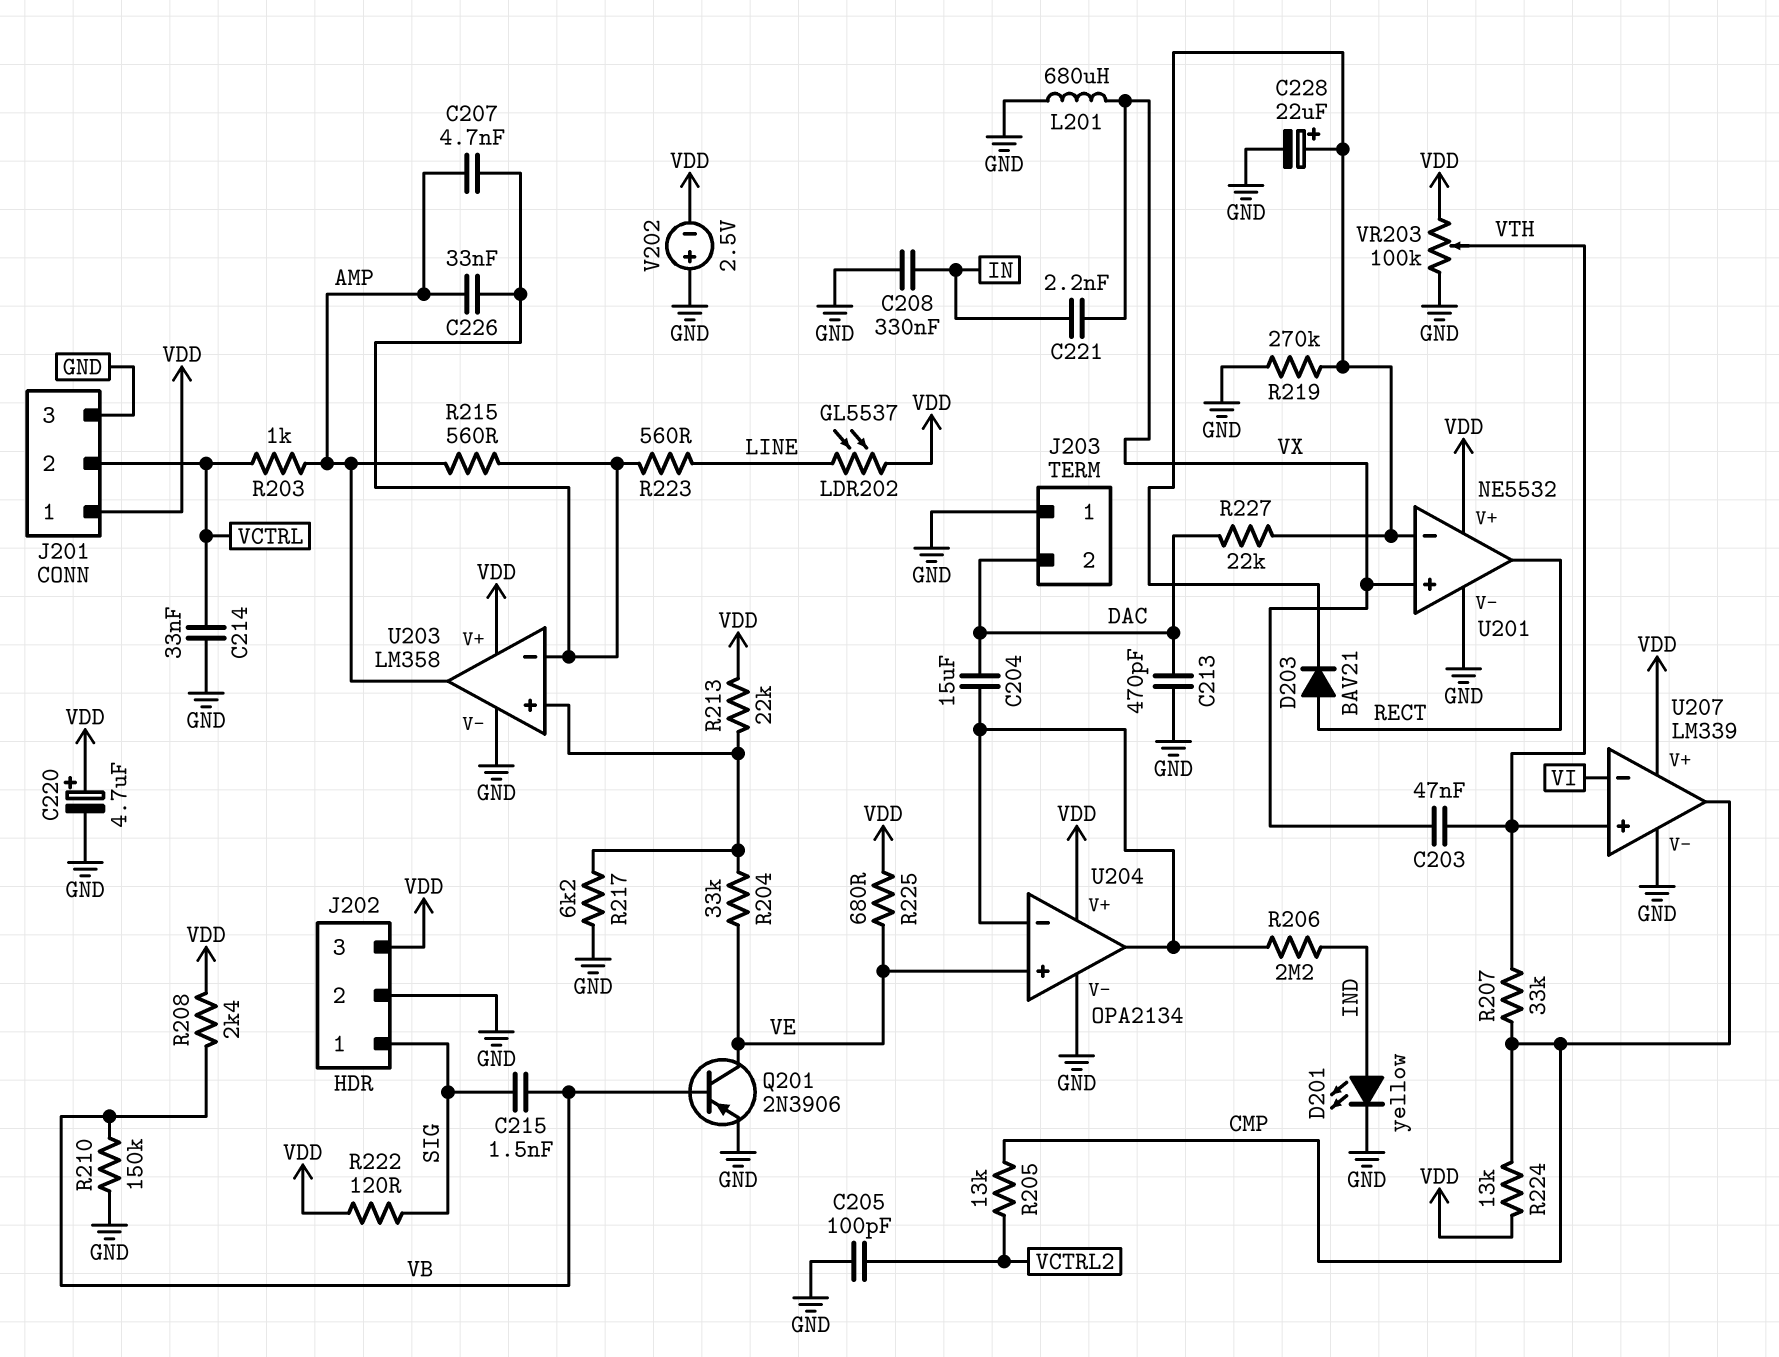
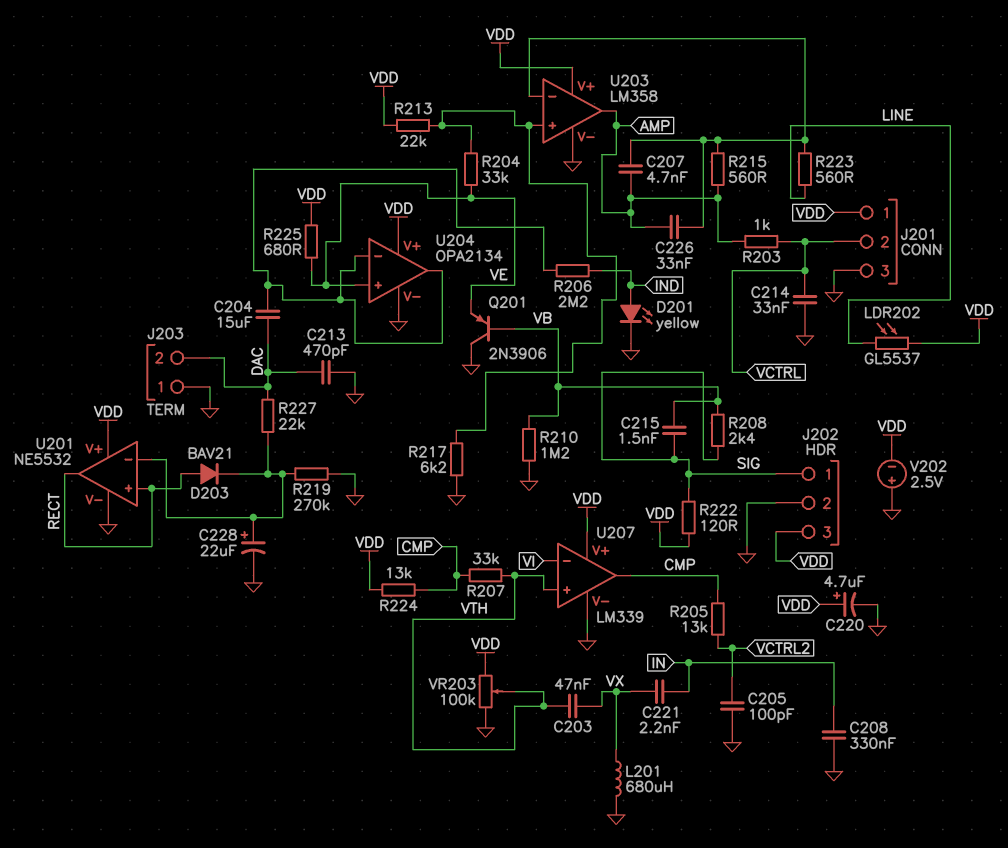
Q201: PNP 2N3906 (B VB, C VE, E GND) -> PNP 2N3906 (B VB, C GND, E VE)
R208: 2.4k (VB, VDD) -> 2.4k (SIG, VB)
R210: 150k (GND, VB) -> 1.2M (GND, VB)
U201 pin in+: VX -> RECT

